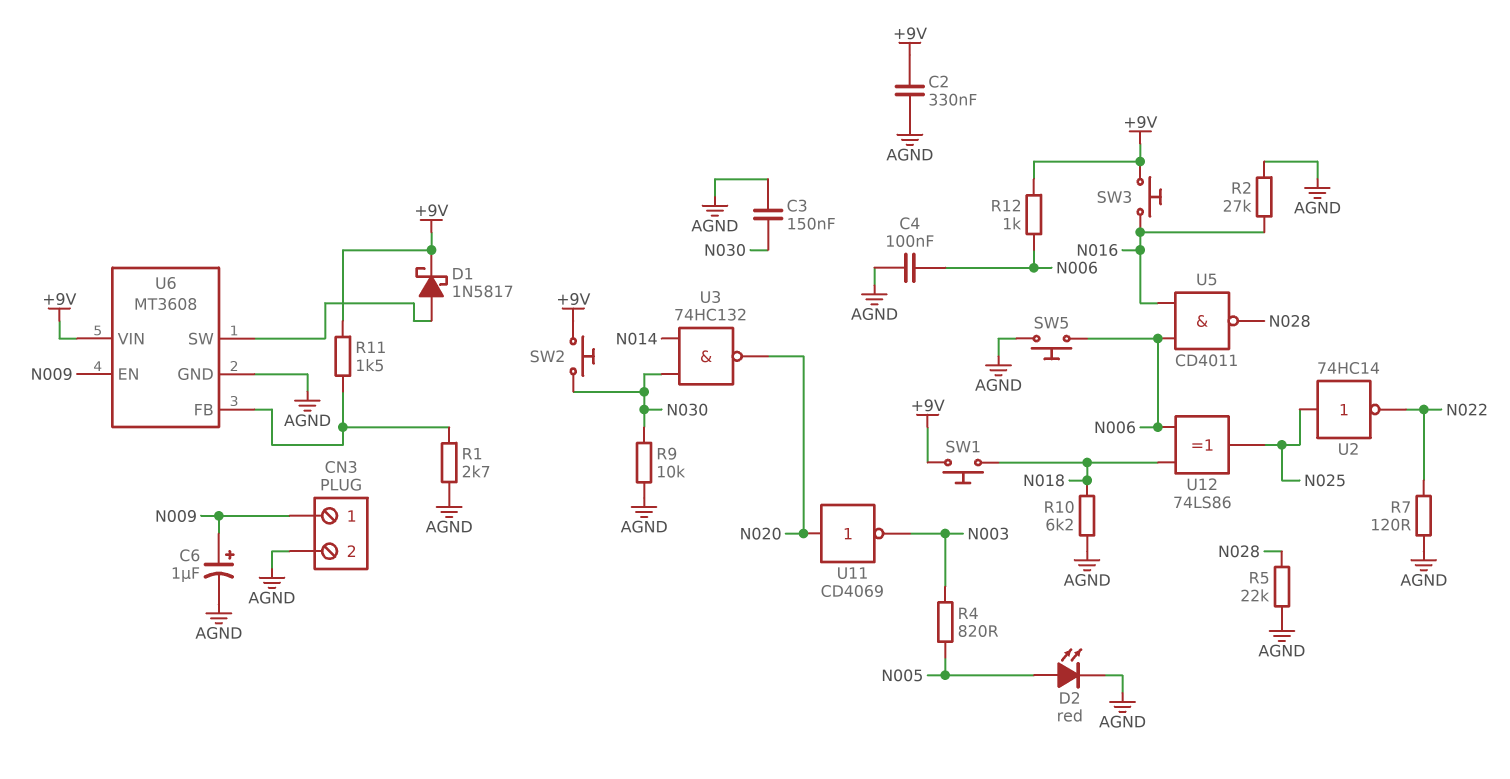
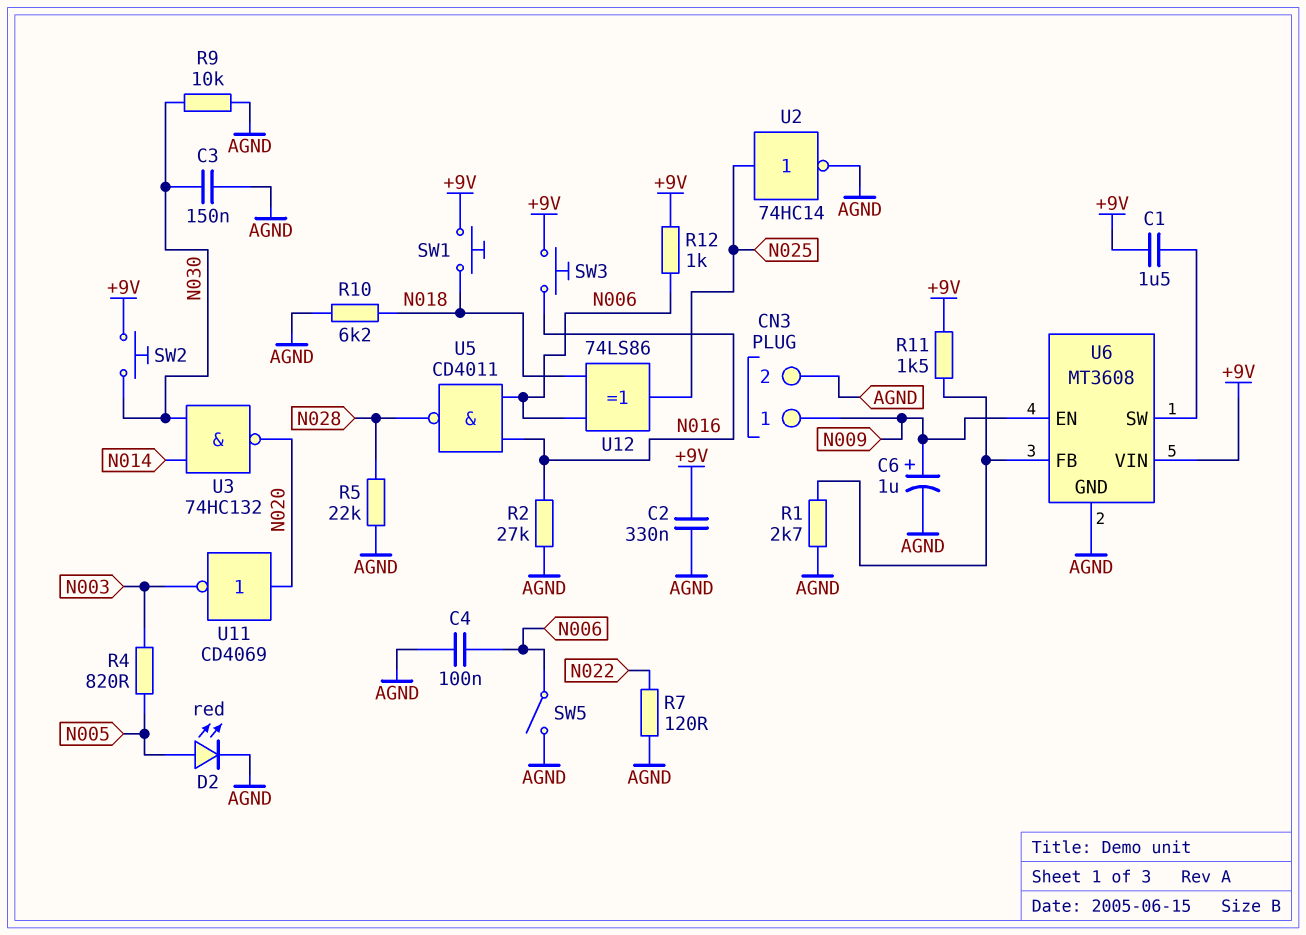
C1: none -> 1.5uF (+9V, U6/SW)
D1: schottky 1N5817 (A U6/SW, K +9V) -> none
SW5: button (AGND, N006) -> switch (AGND, N006)
U2: NOT 74HC14 (in N025, out N022) -> NOT 74HC14 (in N025, out AGND)

